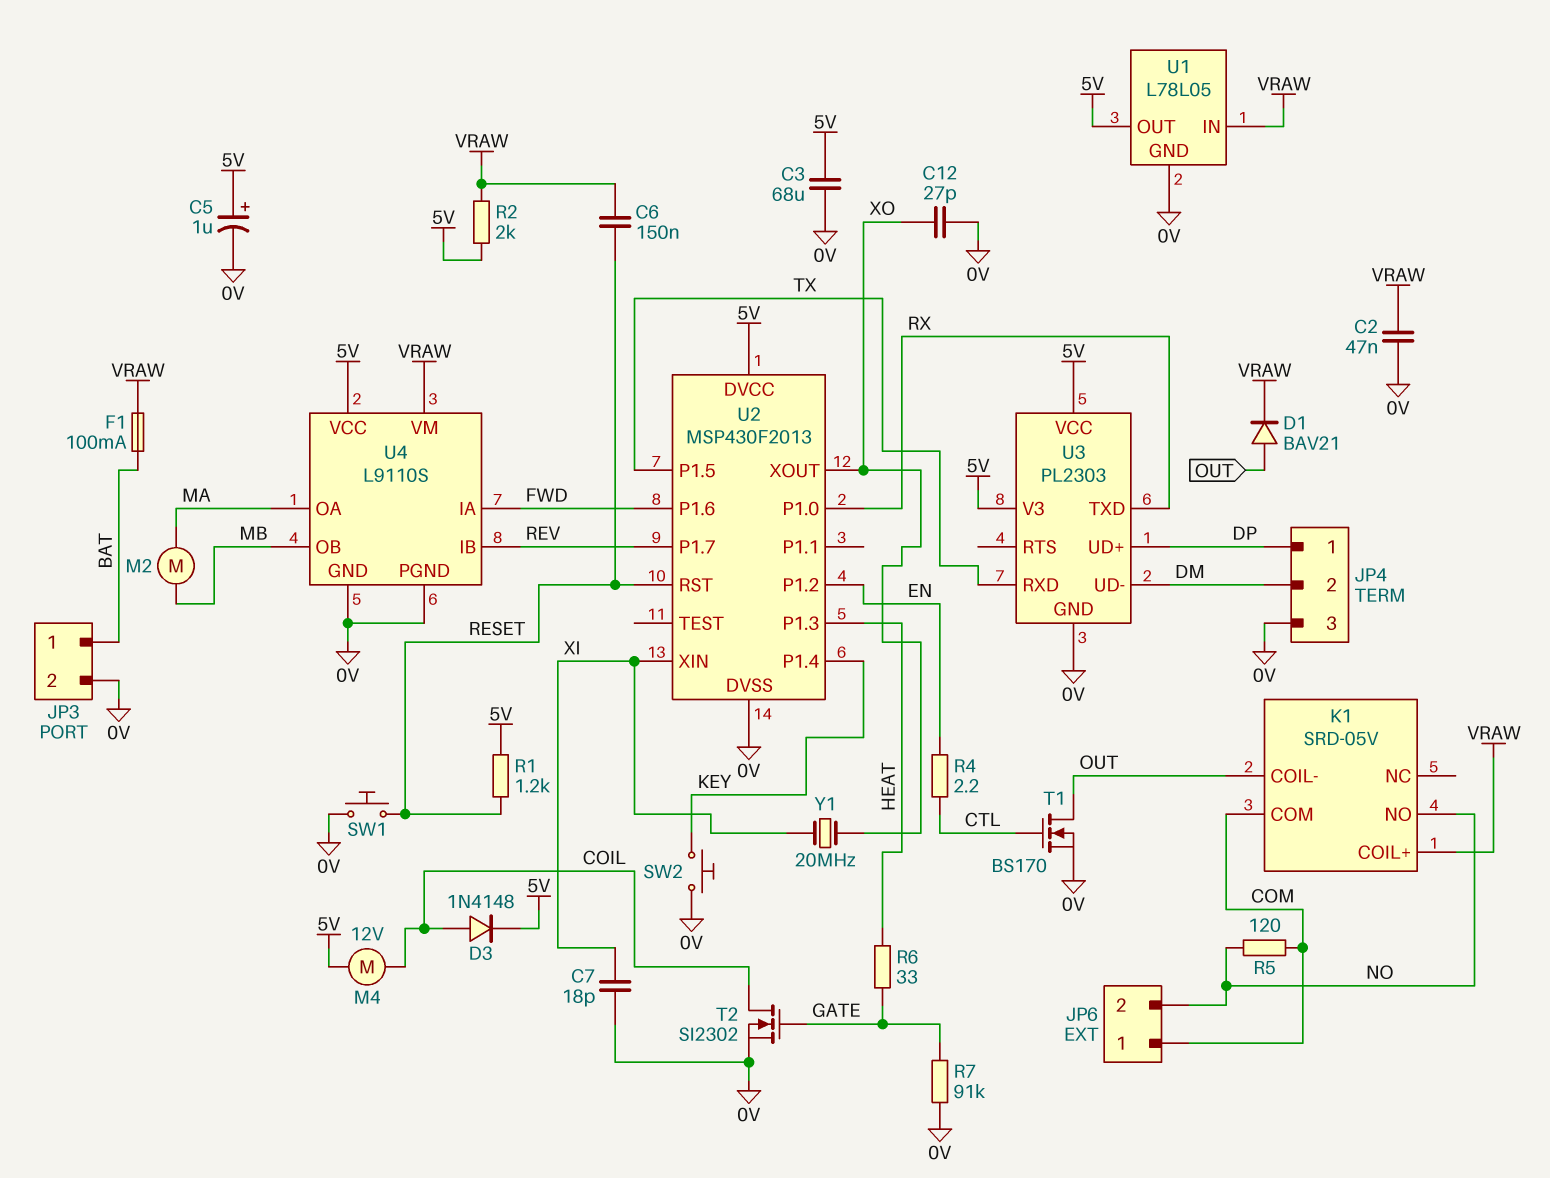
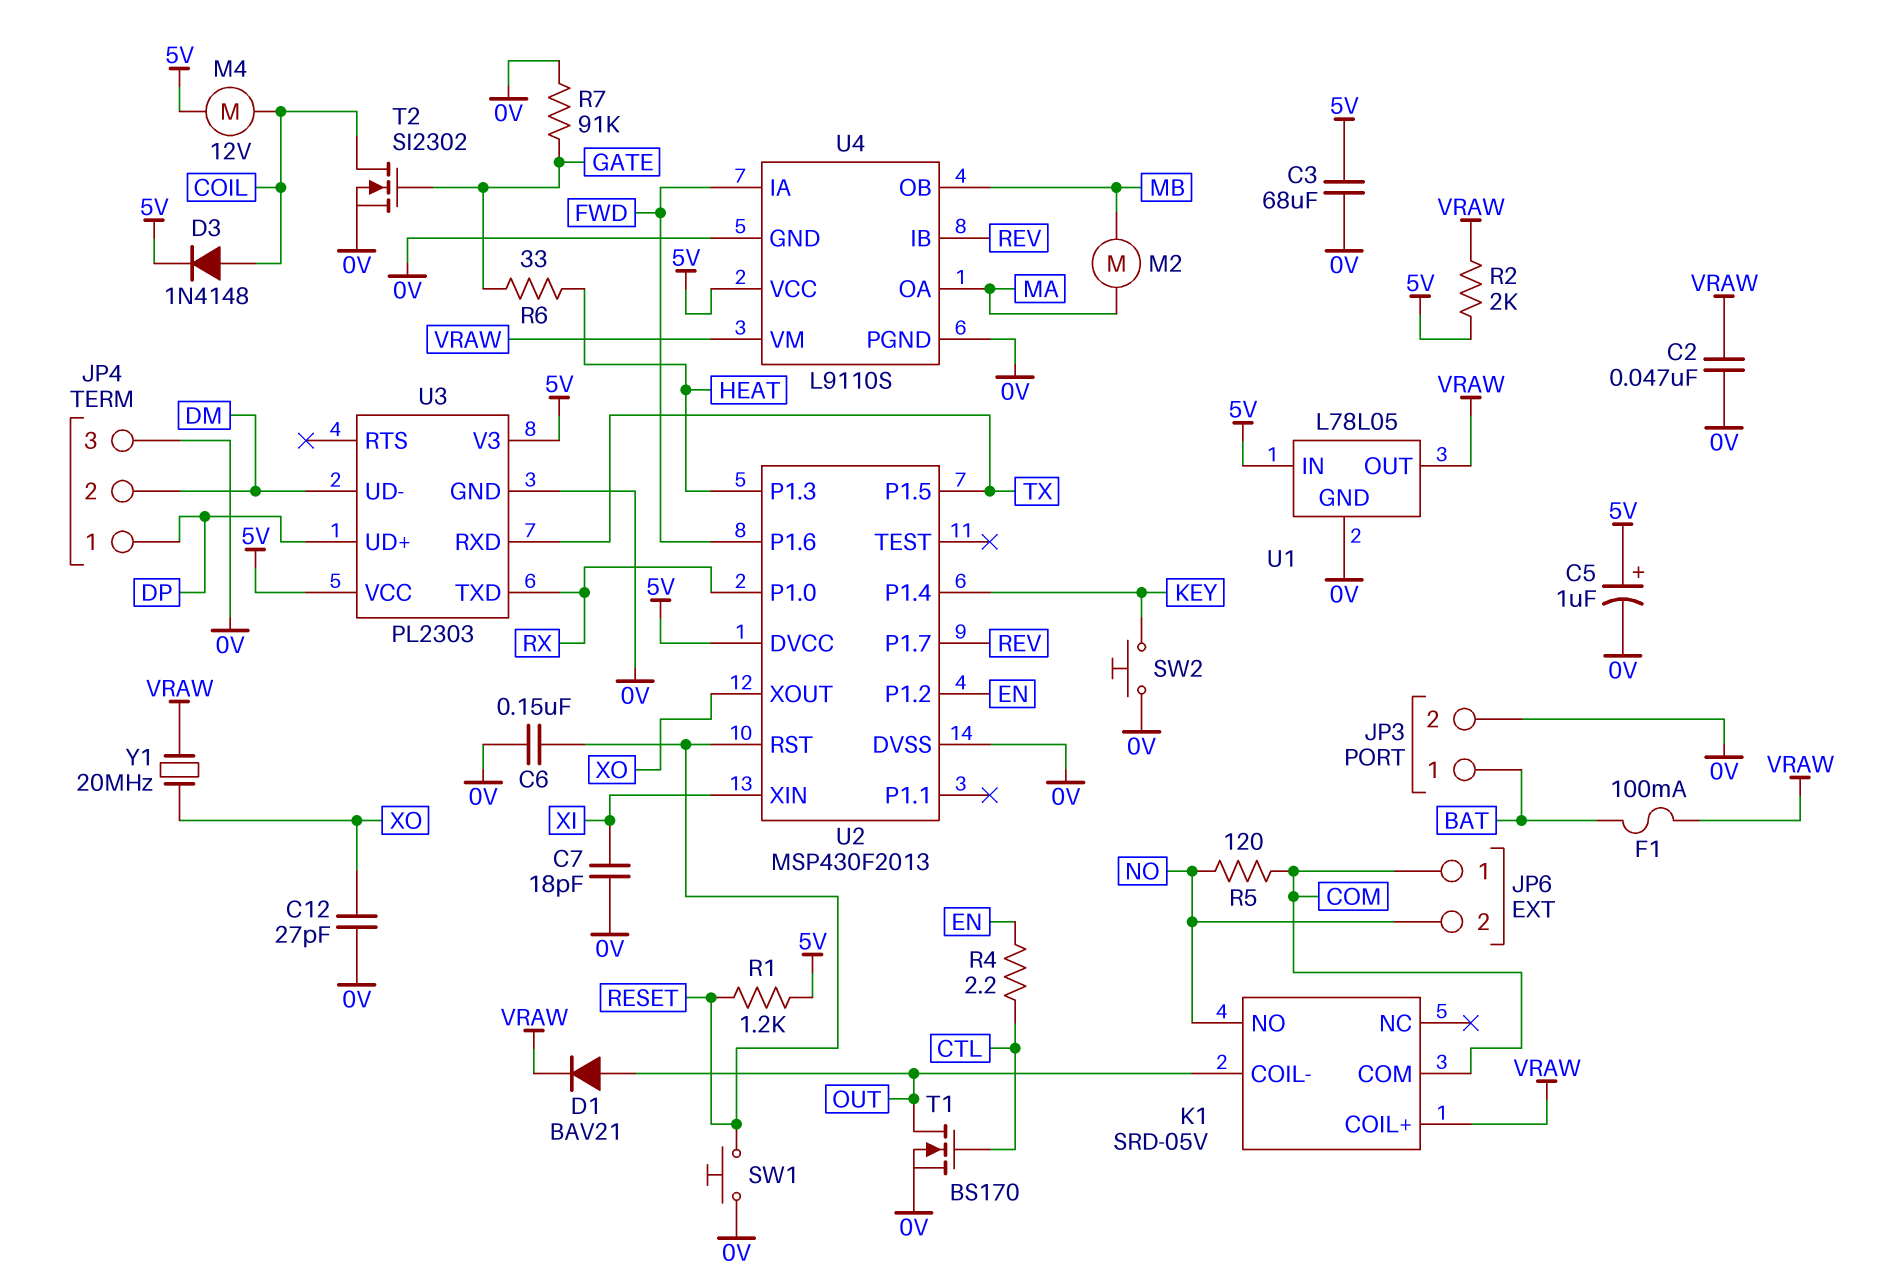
C6: 150nF (RESET, VRAW) -> 150nF (0V, RESET)
U1 pin IN: VRAW -> 5V
U1 pin OUT: 5V -> VRAW
Y1: 20MHz (XI, XO) -> 20MHz (VRAW, XO)

